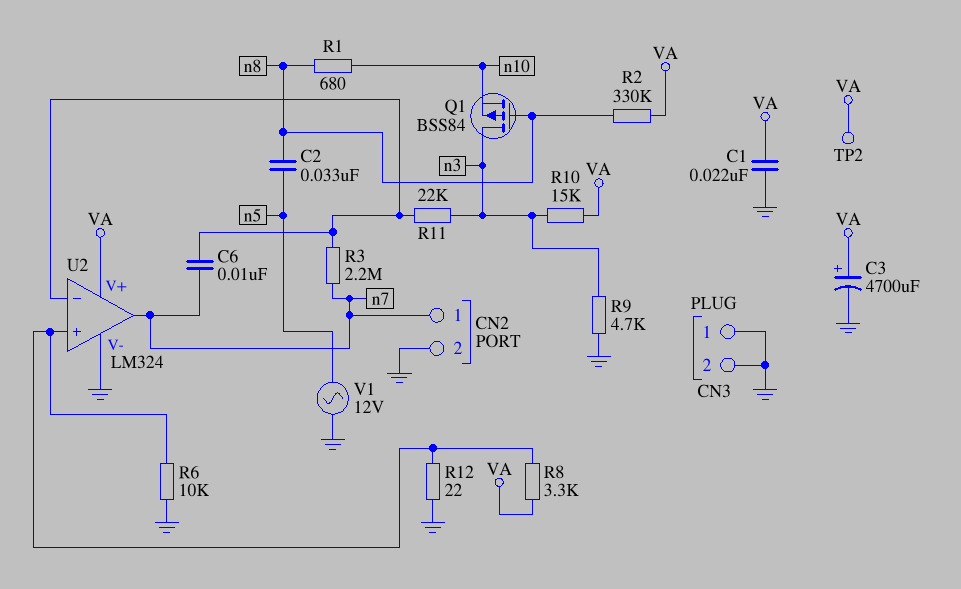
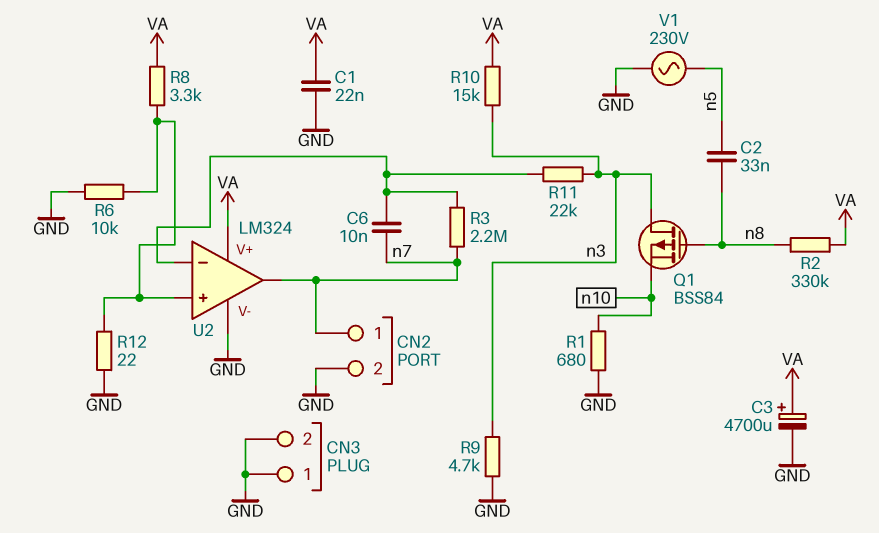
R1: 680 (n8, n10) -> 680 (GND, n10)
TP2: test point (VA) -> none
V1: AC 12V (GND, n5) -> AC 230V (GND, n5)

